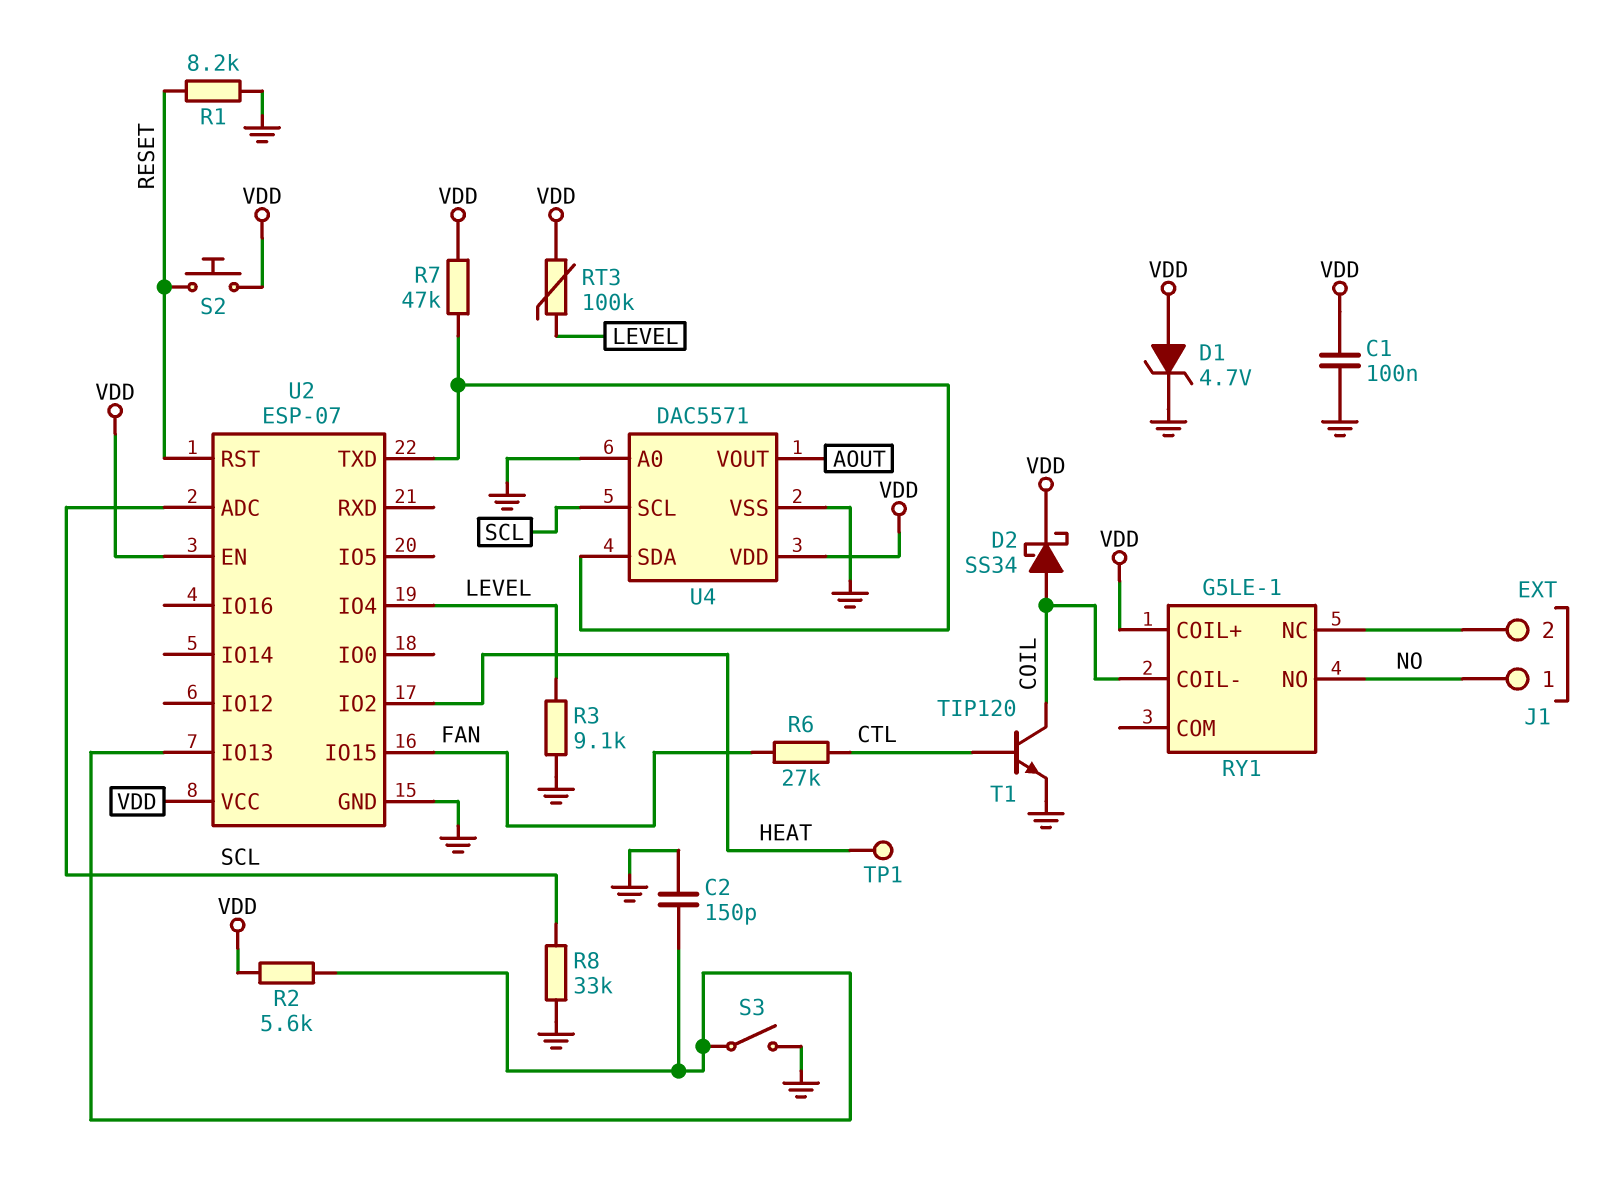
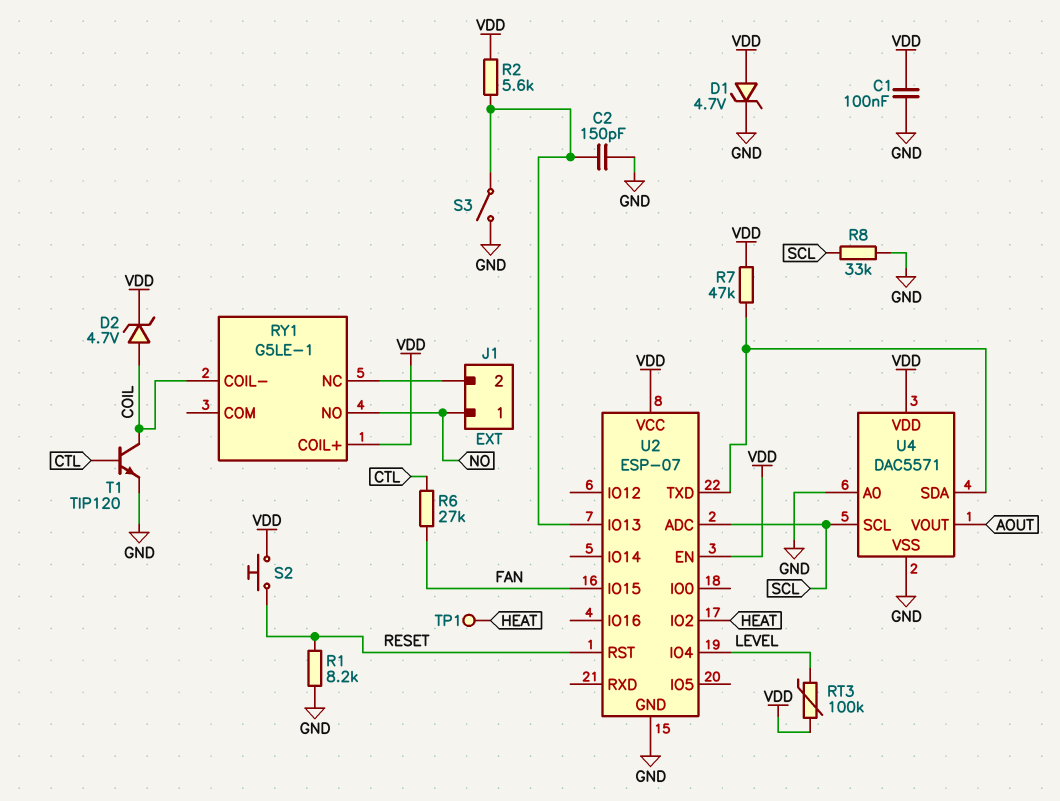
D2: schottky SS34 (A COIL, K VDD) -> zener 4.7V (A COIL, K VDD)
R3: 9.1k (GND, LEVEL) -> none

